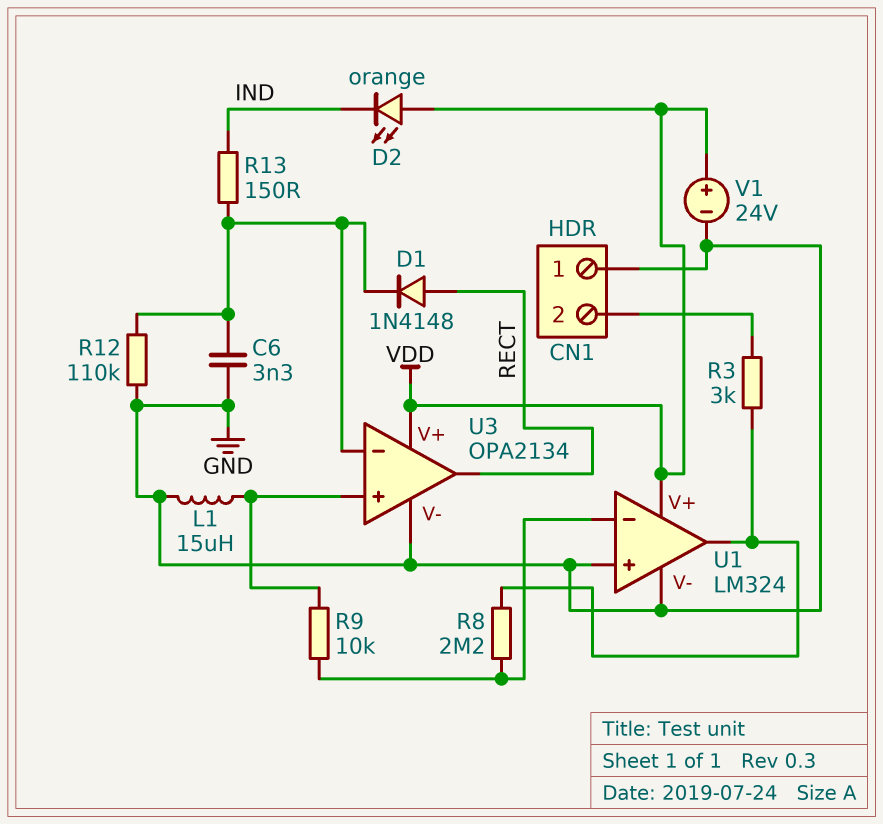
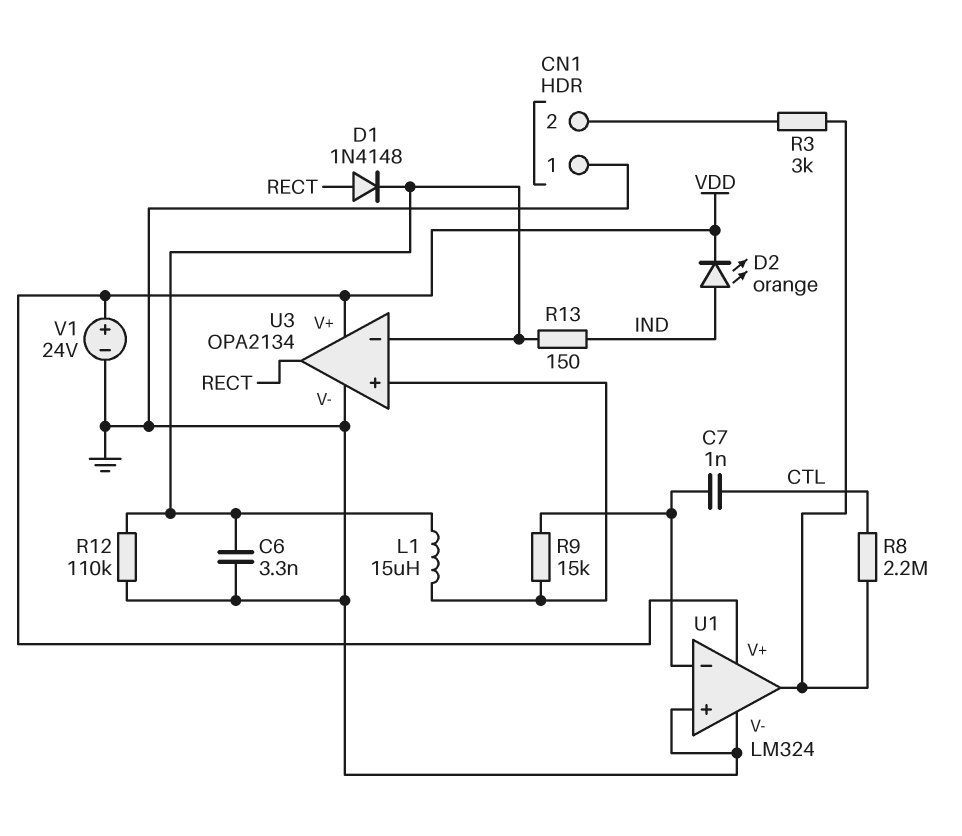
C7: none -> 1nF (CTL, U1/in-)
D2: LED orange (A VDD, K IND) -> LED orange (A IND, K VDD)
L1: 15uH (GND, U3/in+) -> 15uH (U3/in+, U3/in-)
R8: 2.2M (U1/in-, U1/out) -> 2.2M (CTL, U1/out)
R9: 10k (U1/in-, U3/in+) -> 15k (U1/in-, U3/in+)

